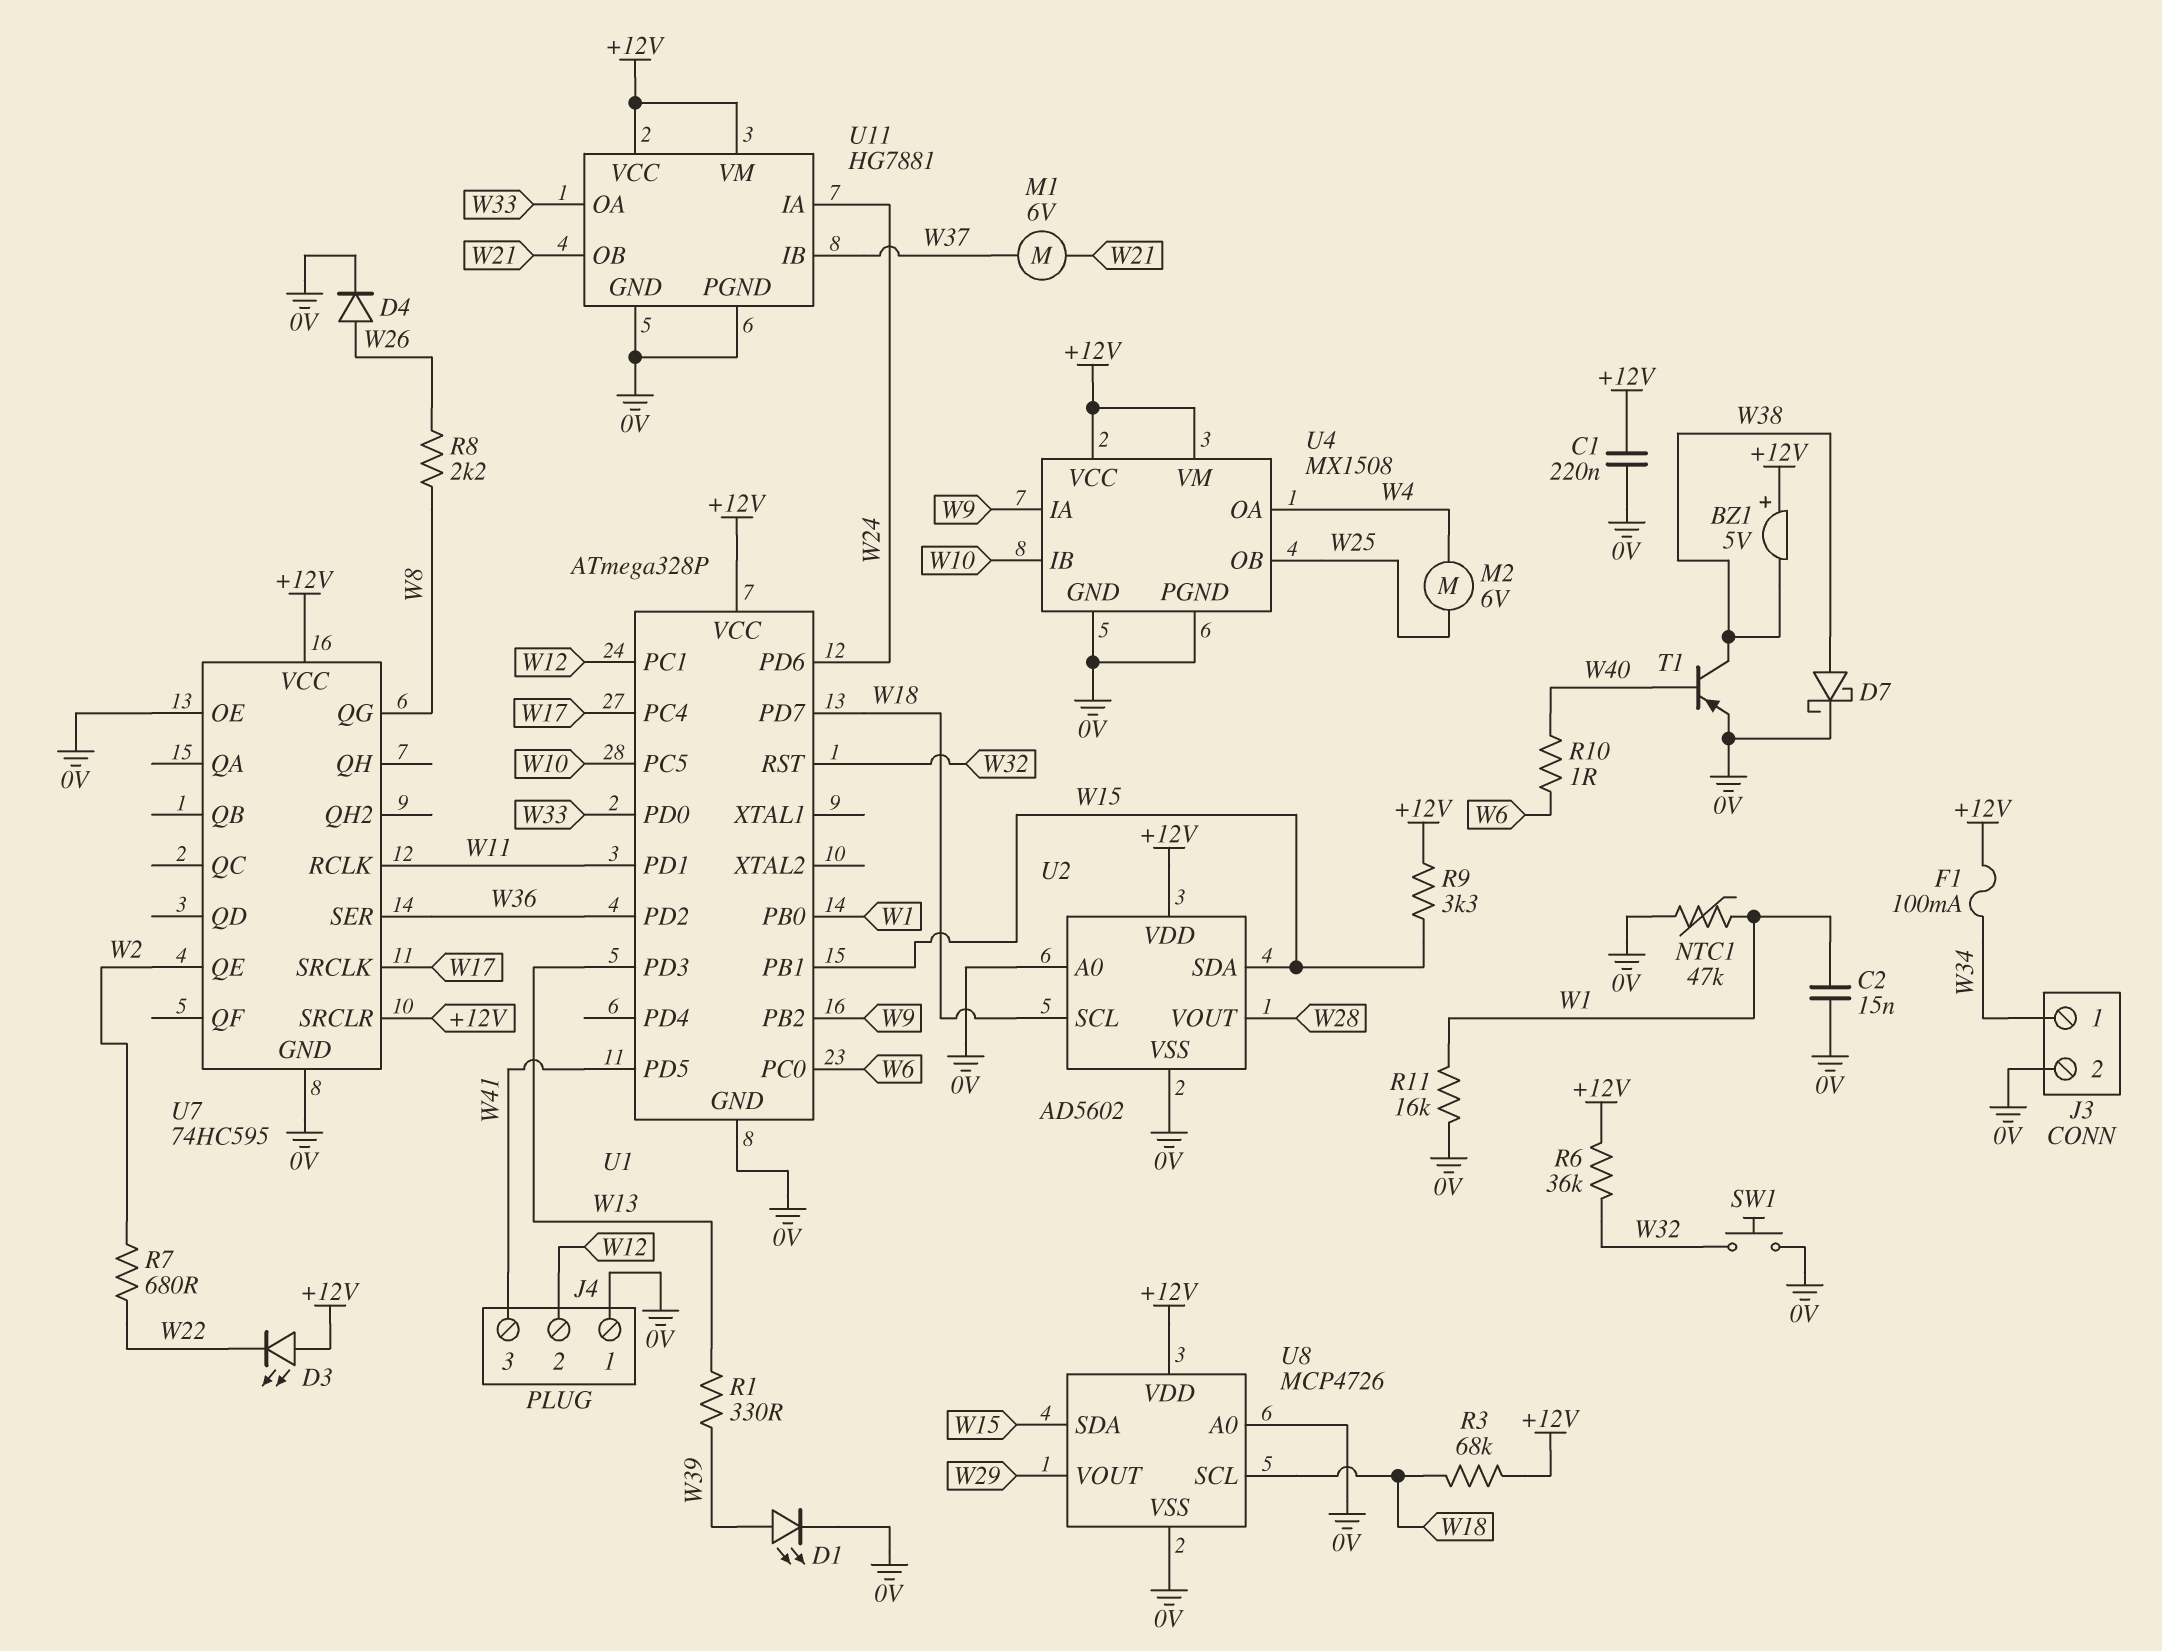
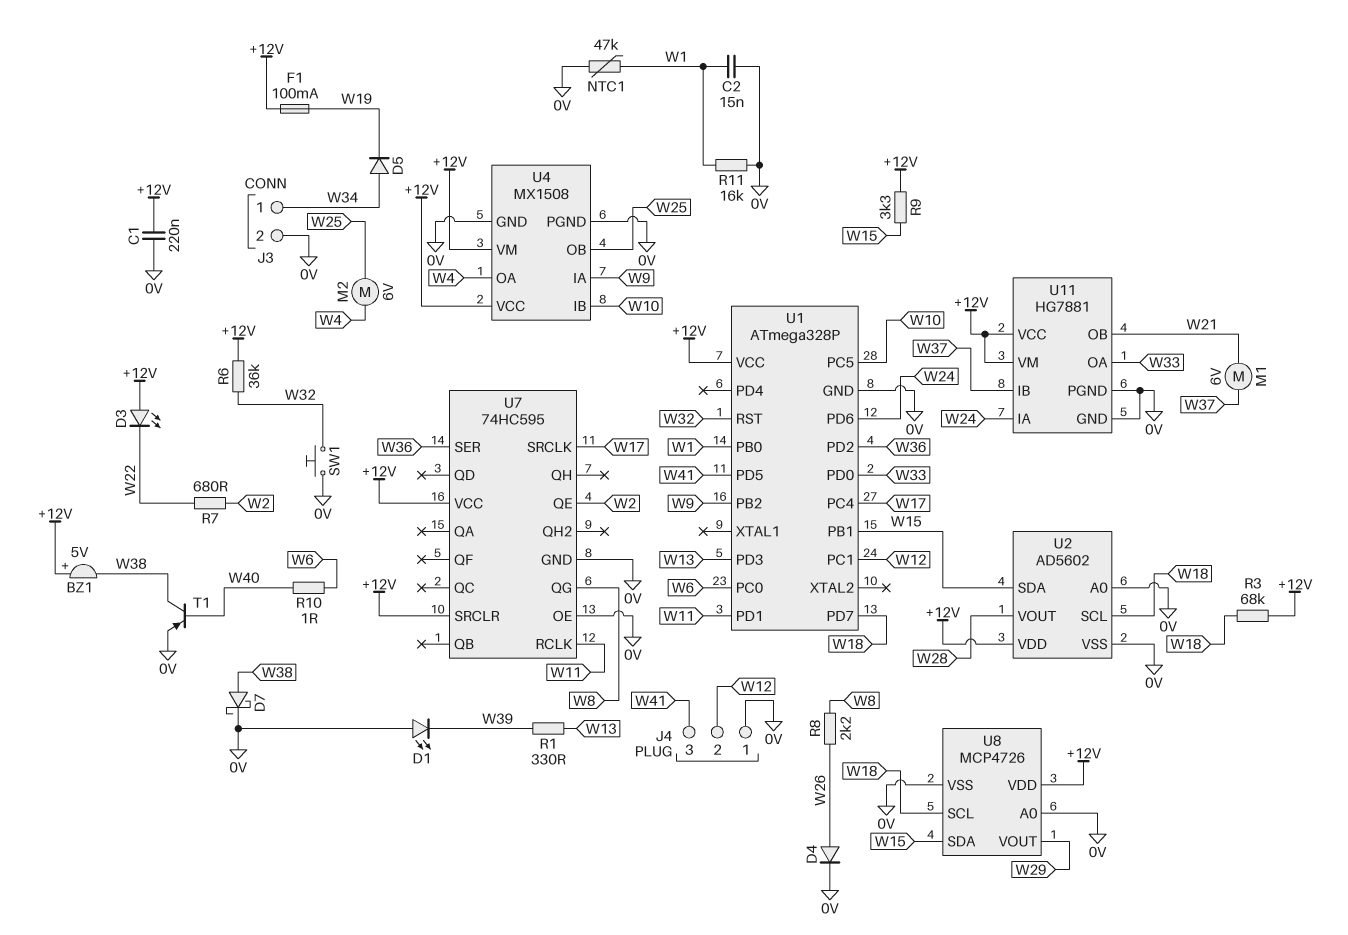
D1: LED (A W39, K 0V) -> LED (A 0V, K W39)
D5: none -> diode (A W34, K W19)
F1: 100mA (+12V, W34) -> 100mA (+12V, W19)

